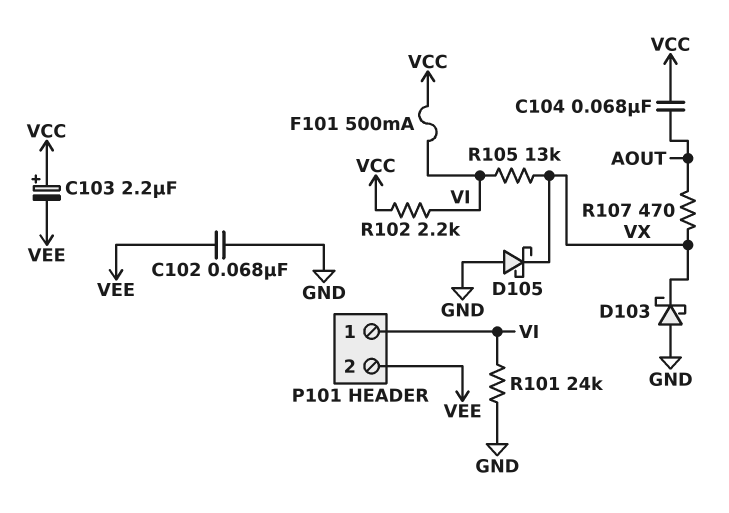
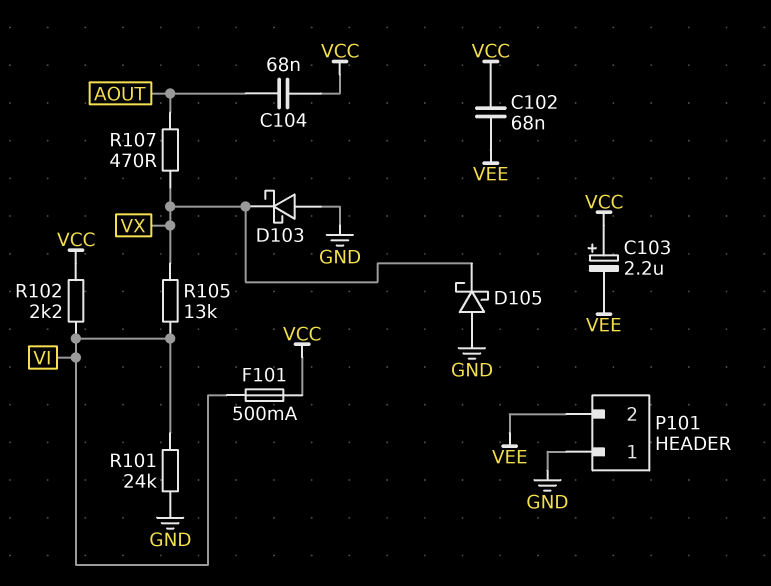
C102: 68nF (GND, VEE) -> 68nF (VCC, VEE)
P101 pin 1: VI -> GND

